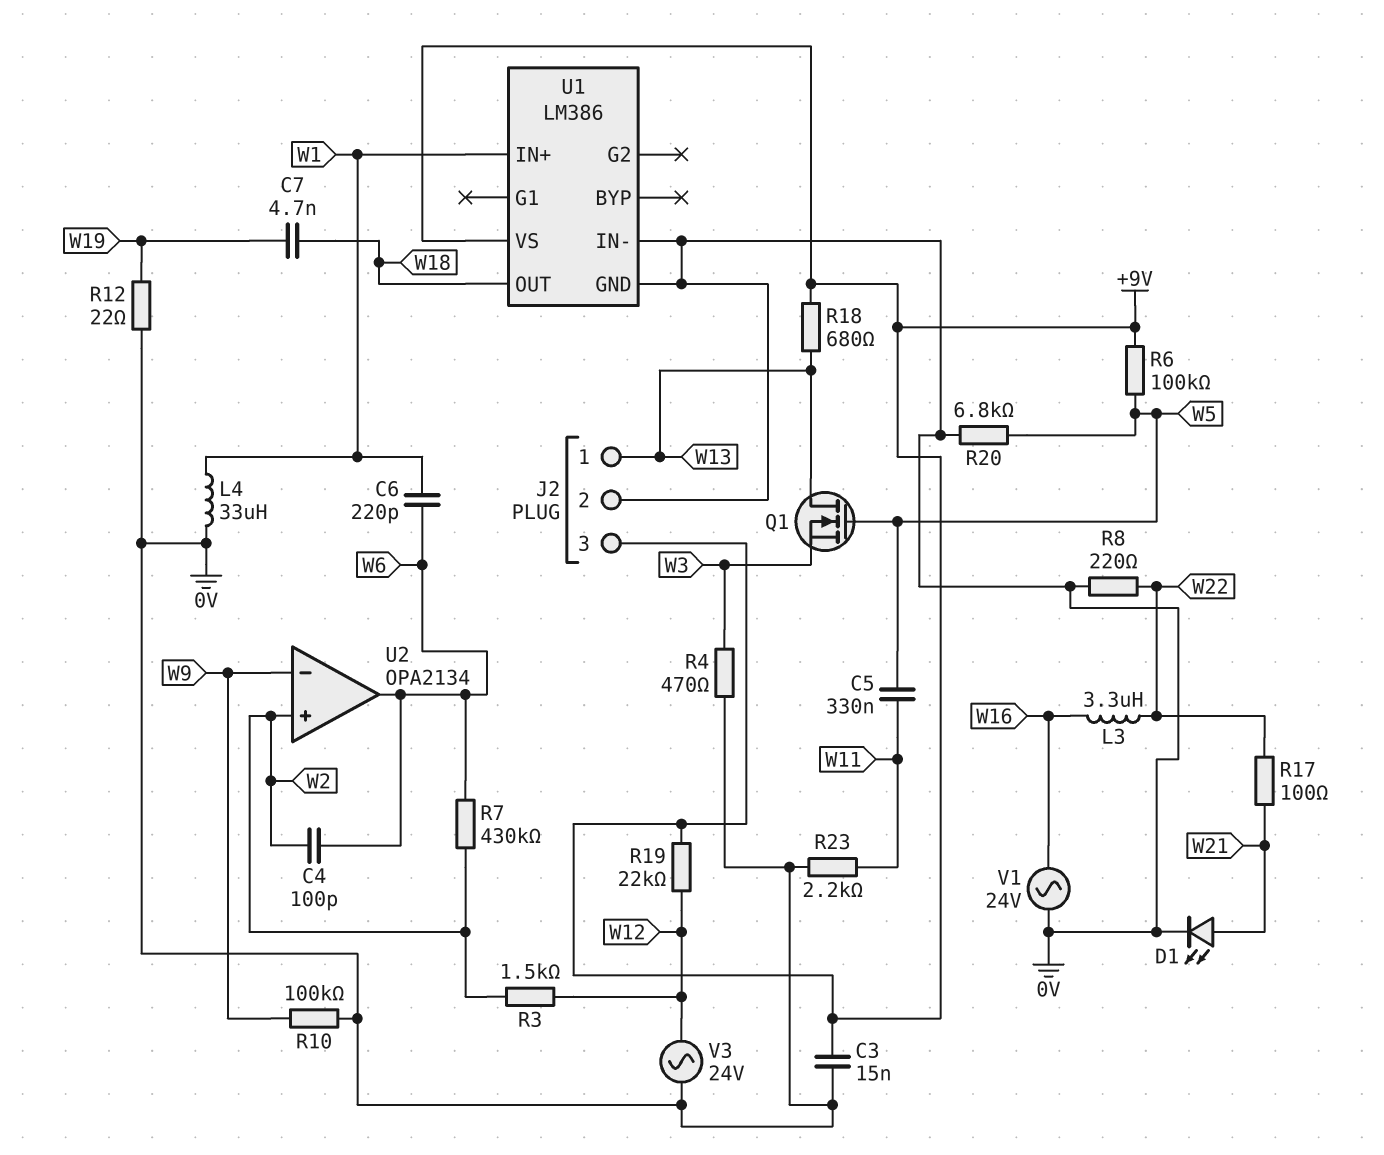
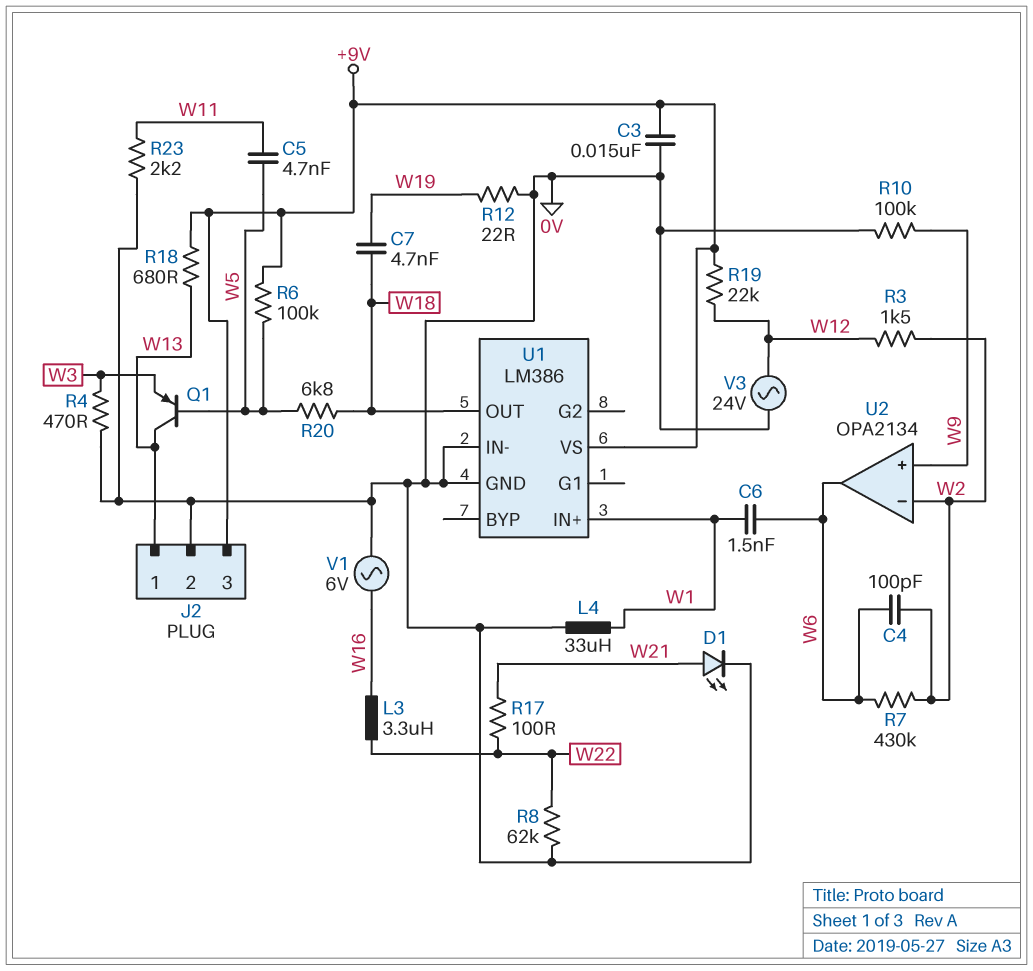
C5: 330nF (W5, W11) -> 4.7nF (W5, W11)
C6: 220pF (W1, W6) -> 1.5nF (W1, W6)
Q1: NMOS (G W5, D W13, S W3) -> PNP (B W5, C W13, E W3)
R8: 220 (0V, W22) -> 62k (0V, W22)
R20: 6.8k (0V, W5) -> 6.8k (W5, W18)
U2 pin in+: W2 -> W9
U2 pin in-: W9 -> W2
V1: AC 24V (0V, W16) -> AC 6V (0V, W16)

